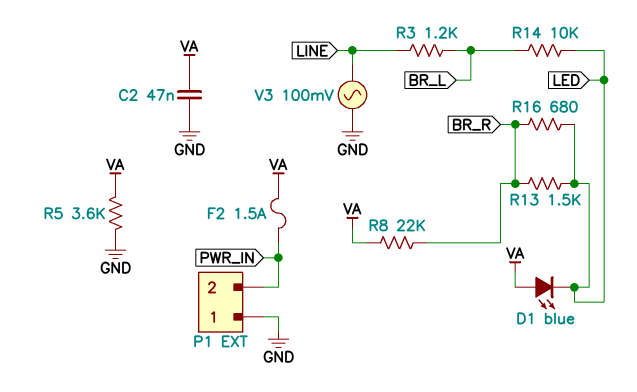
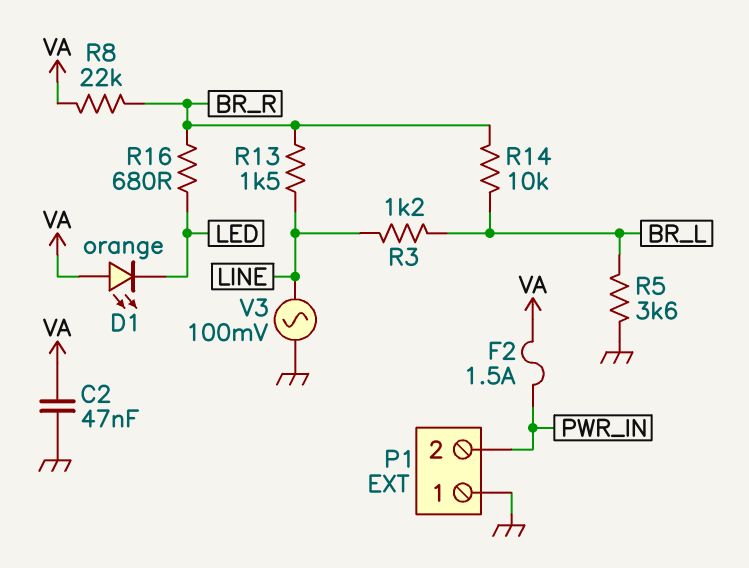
D1: LED blue (A VA, K LED) -> LED orange (A VA, K LED)
R5: 3.6k (GND, VA) -> 3.6k (BR_L, GND)
R13: 1.5k (BR_R, LED) -> 1.5k (BR_R, LINE)
R14: 10k (BR_L, LED) -> 10k (BR_L, BR_R)

